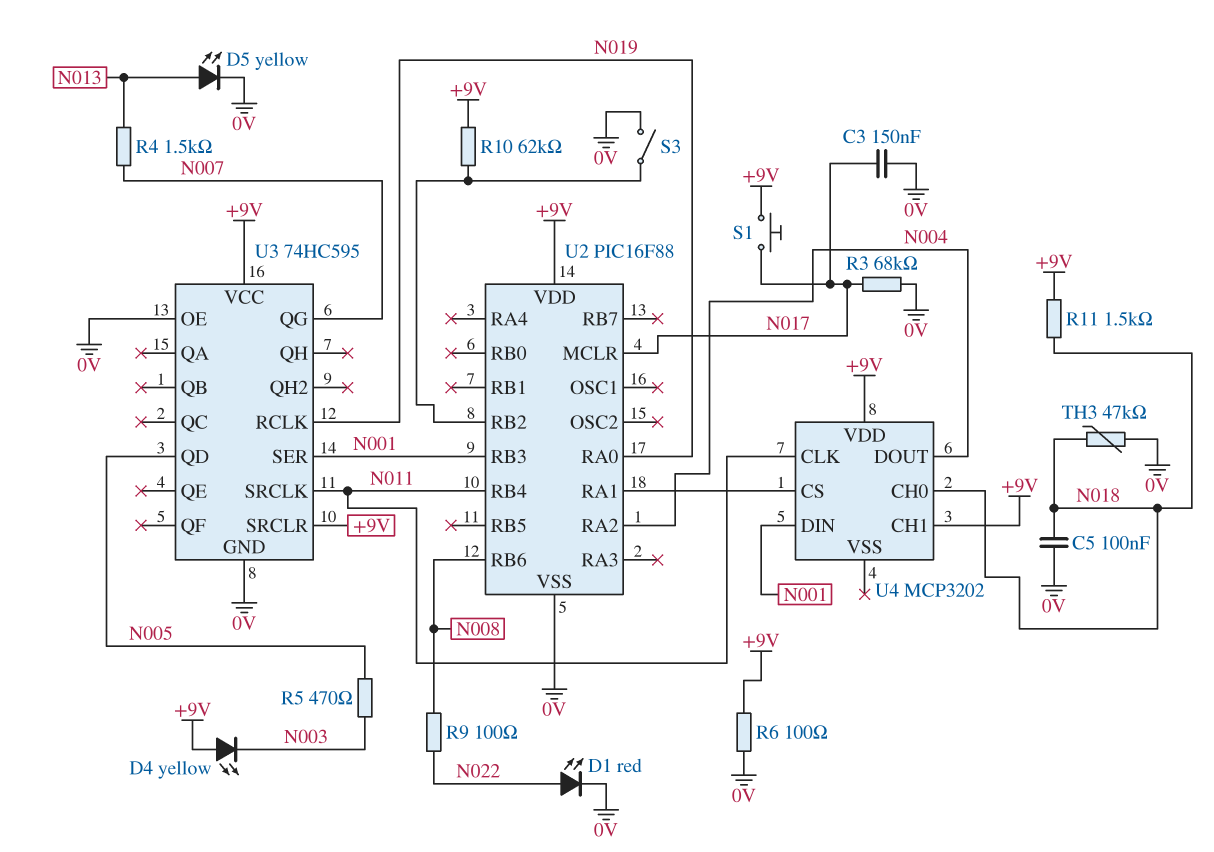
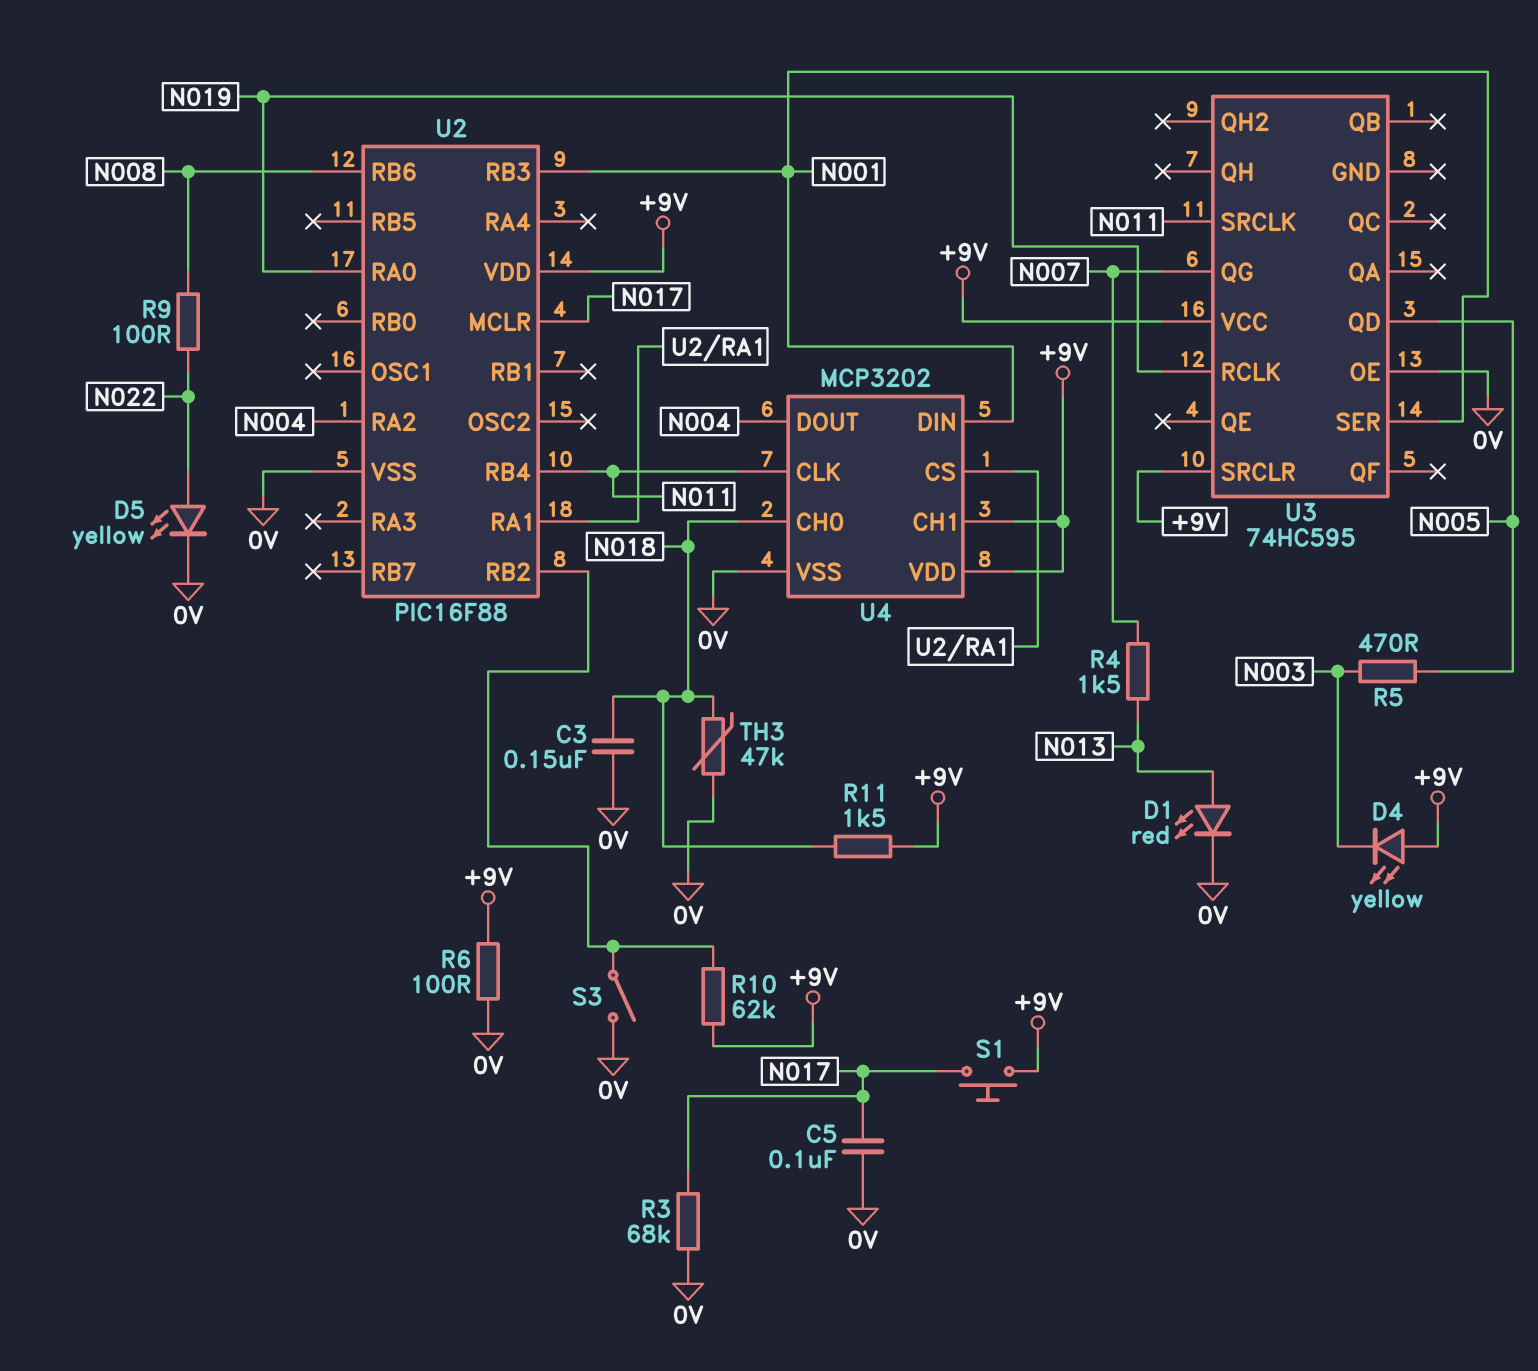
C3: 150nF (0V, N017) -> 150nF (0V, N018)
C5: 100nF (0V, N018) -> 100nF (0V, N017)
D1: LED red (A N022, K 0V) -> LED red (A N013, K 0V)
D5: LED yellow (A N013, K 0V) -> LED yellow (A N022, K 0V)
U3 pin GND: 0V -> none
U4 pin VSS: none -> 0V

